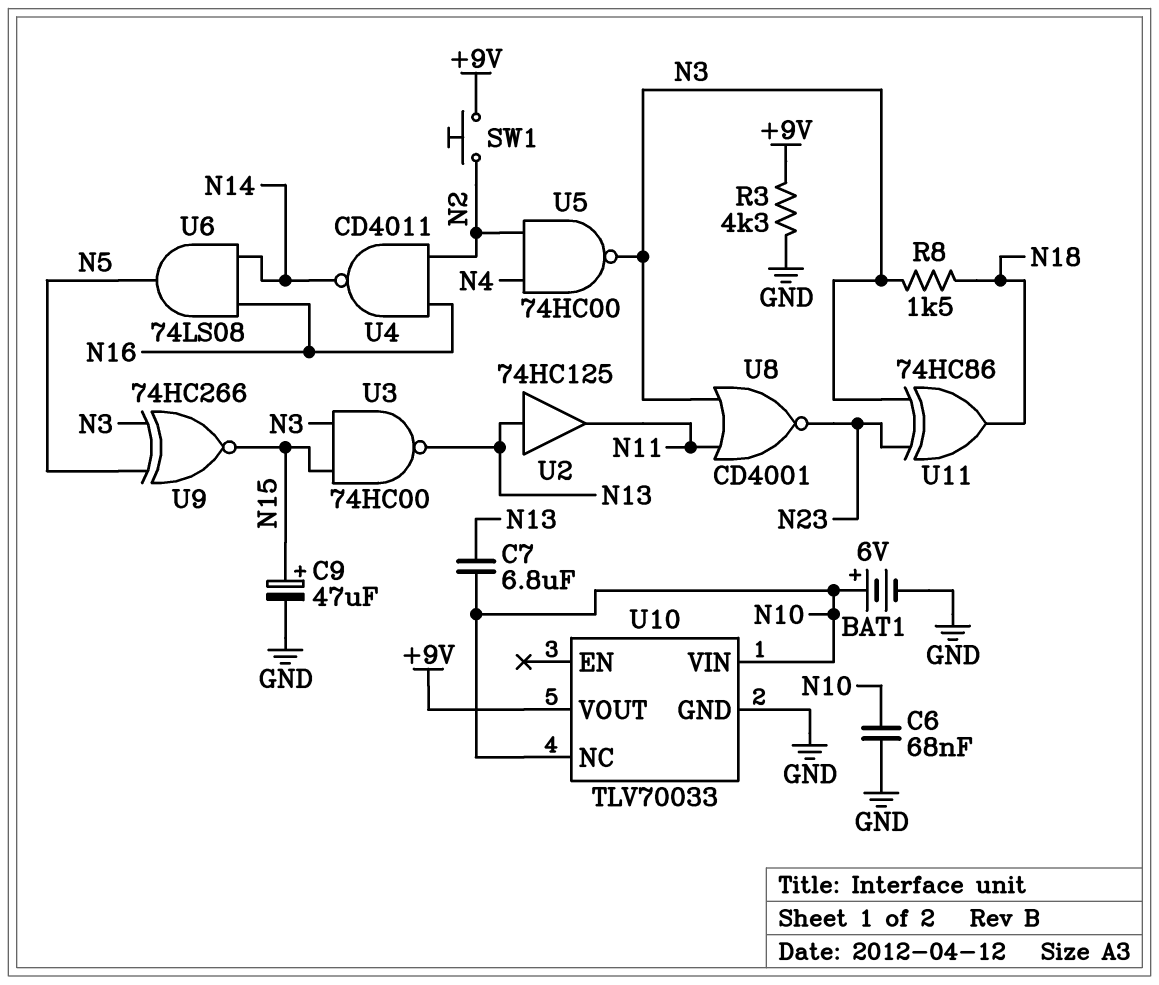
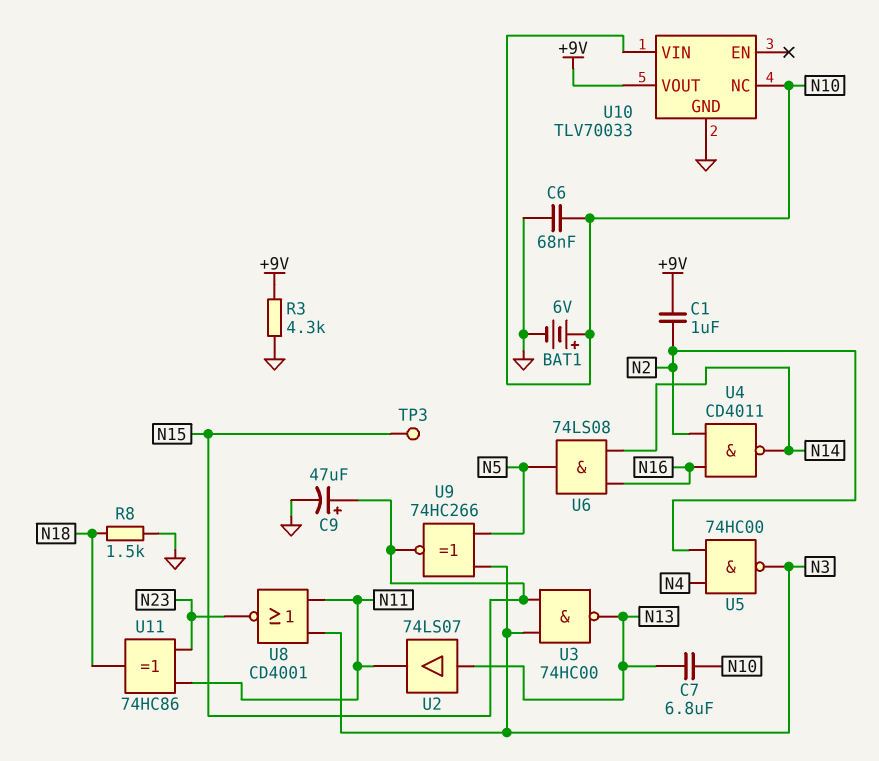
C1: none -> 1uF (+9V, N2)
R8: 1.5k (N3, N18) -> 1.5k (GND, N18)
SW1: button (+9V, N2) -> none
TP3: none -> test point (N15)
U2: buffer 74HC125 (in N13, out N11) -> buffer 74LS07 (in N13, out N11)
U11: XOR 74HC86 (in N3, in N23, out N18) -> XOR 74HC86 (in N11, in N23, out N18)

